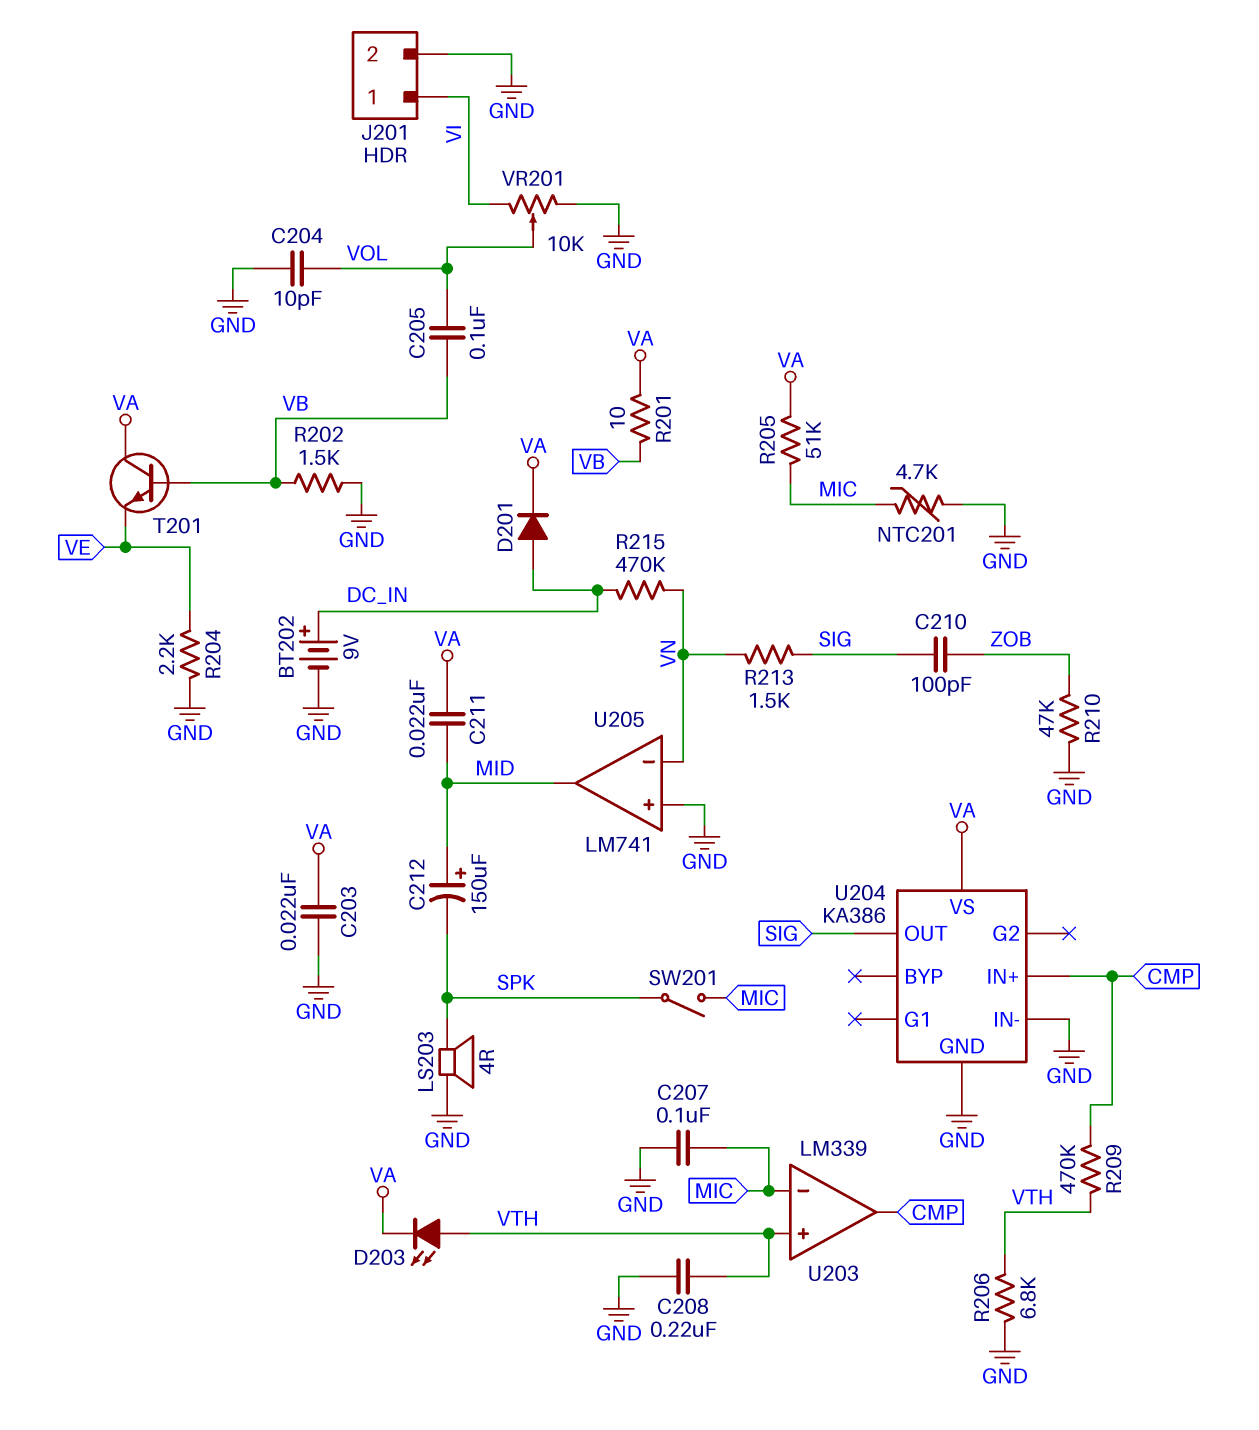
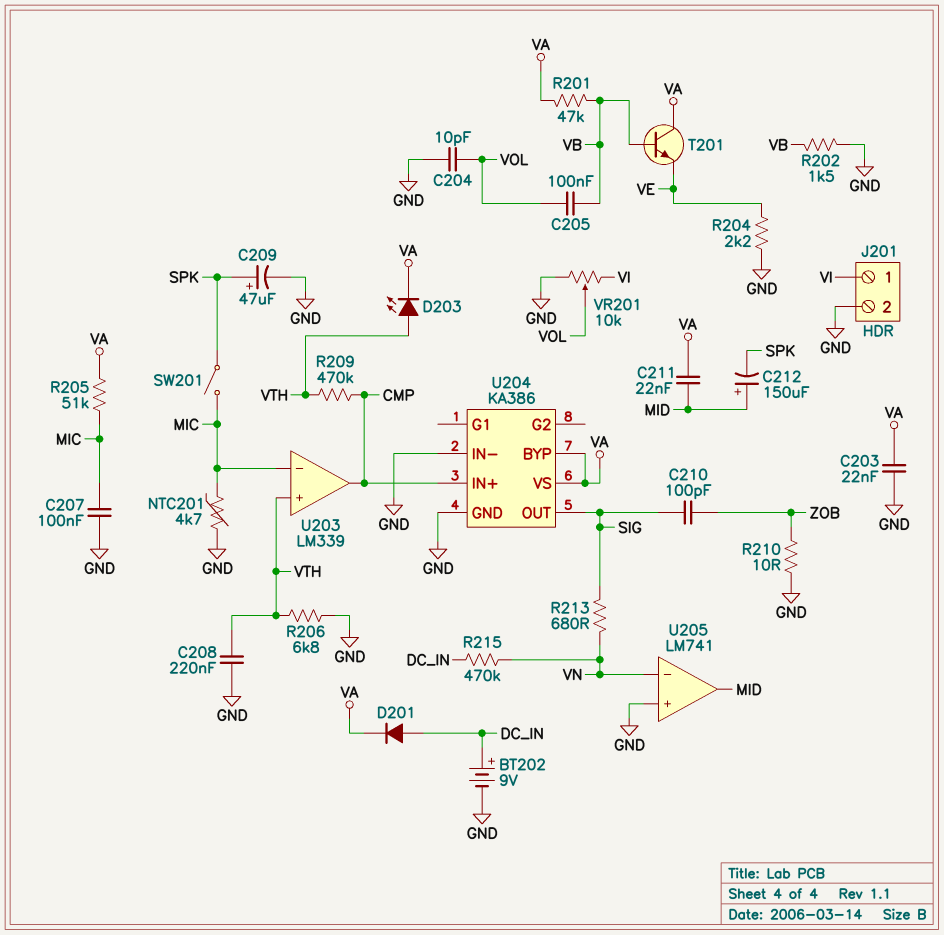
C209: none -> 47uF (plus SPK, minus GND)
LS203: speaker 4R (GND, SPK) -> none
R201: 10 (VA, VB) -> 47k (VA, VB)
R210: 47k (GND, ZOB) -> 10 (GND, ZOB)
R213: 1.5k (SIG, VN) -> 680 (SIG, VN)
U204 pin BYP: none -> VA

